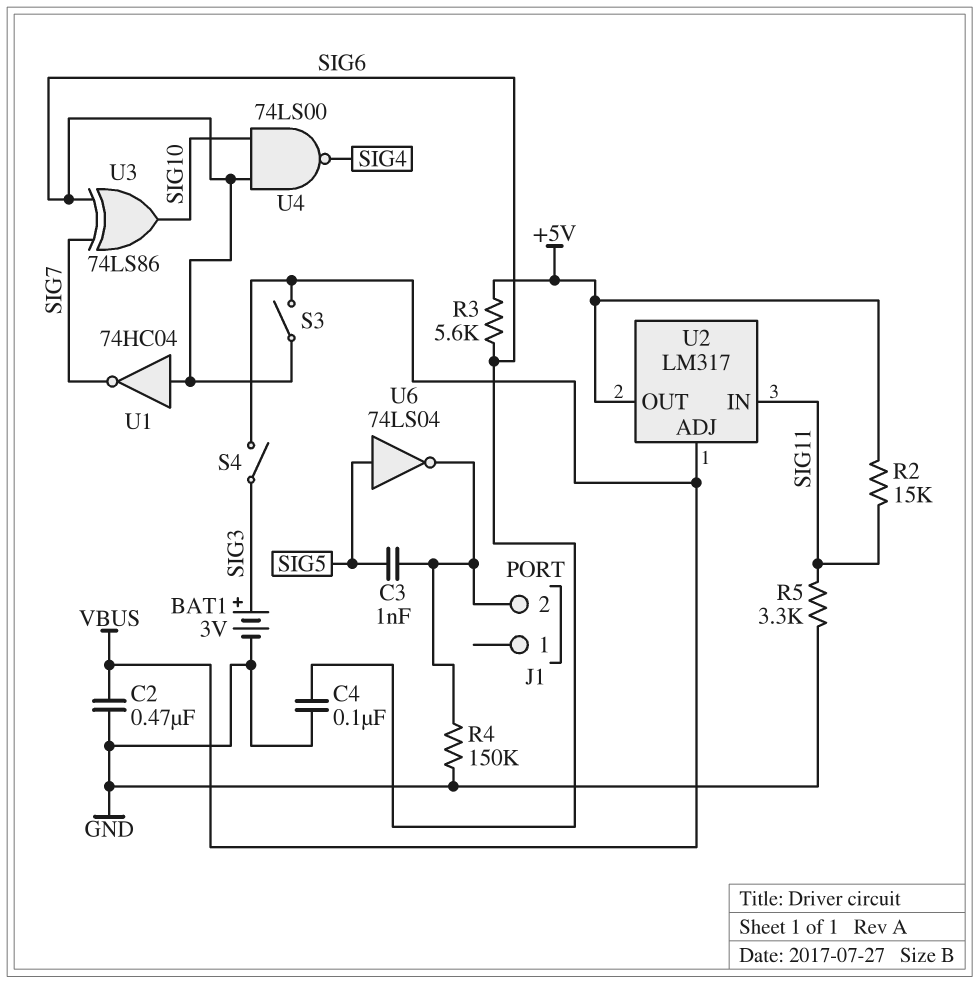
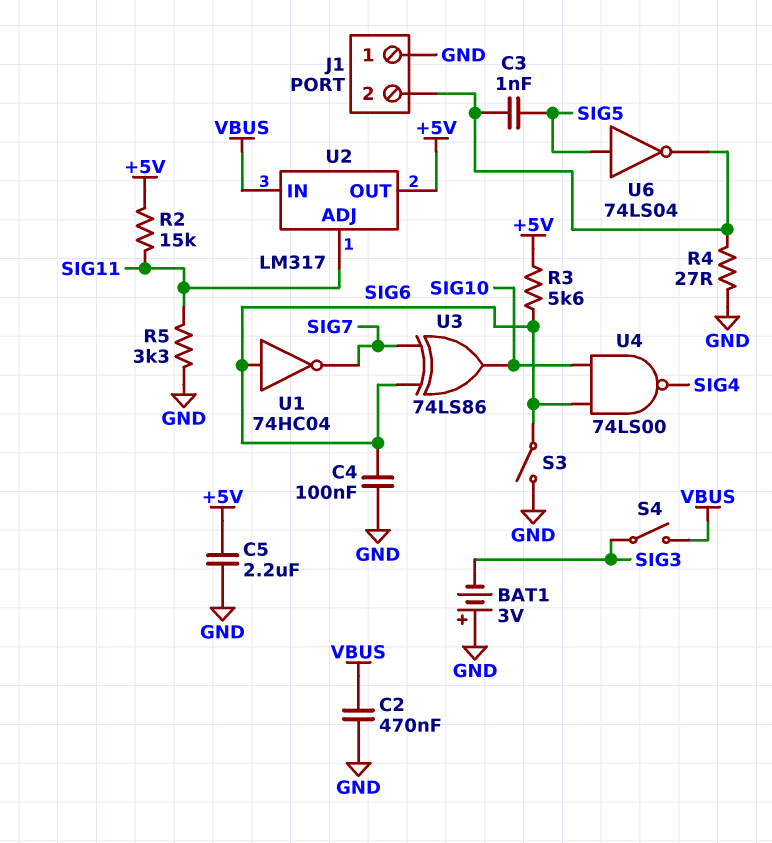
BAT1: 3V (plus SIG3, minus GND) -> 3V (plus GND, minus SIG3)
C5: none -> 2.2uF (+5V, GND)
J1 pin 1: none -> GND
R4: 150k (GND, J1/2) -> 27 (GND, J1/2)
S3: switch (SIG6, VBUS) -> switch (GND, SIG6)
U2 pin ADJ: VBUS -> SIG11
U2 pin IN: SIG11 -> VBUS

